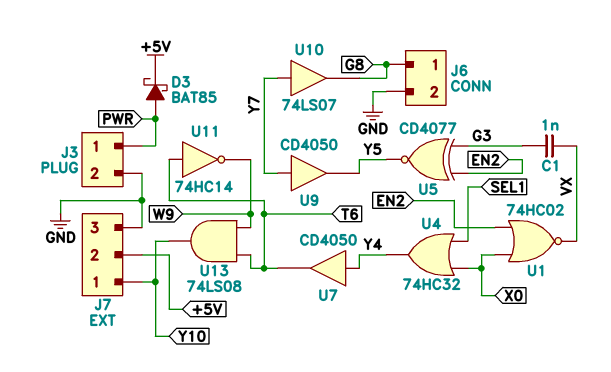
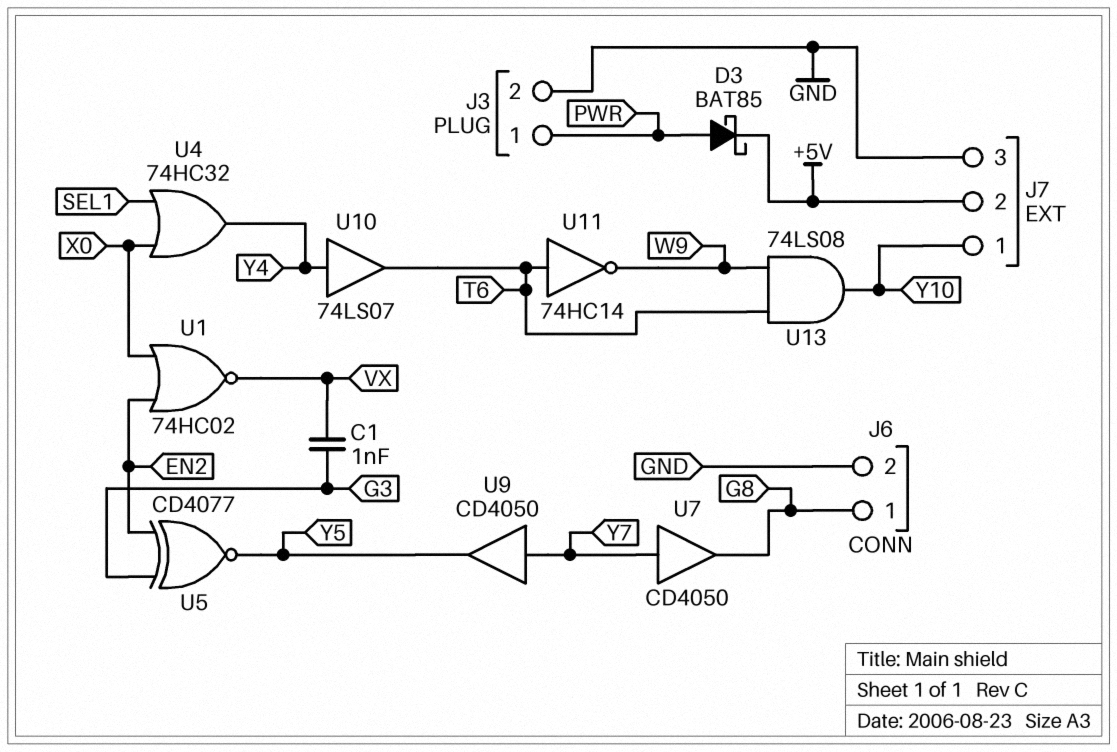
U7: buffer CD4050 (in Y4, out T6) -> buffer CD4050 (in Y7, out G8)
U10: buffer 74LS07 (in Y7, out G8) -> buffer 74LS07 (in Y4, out T6)

